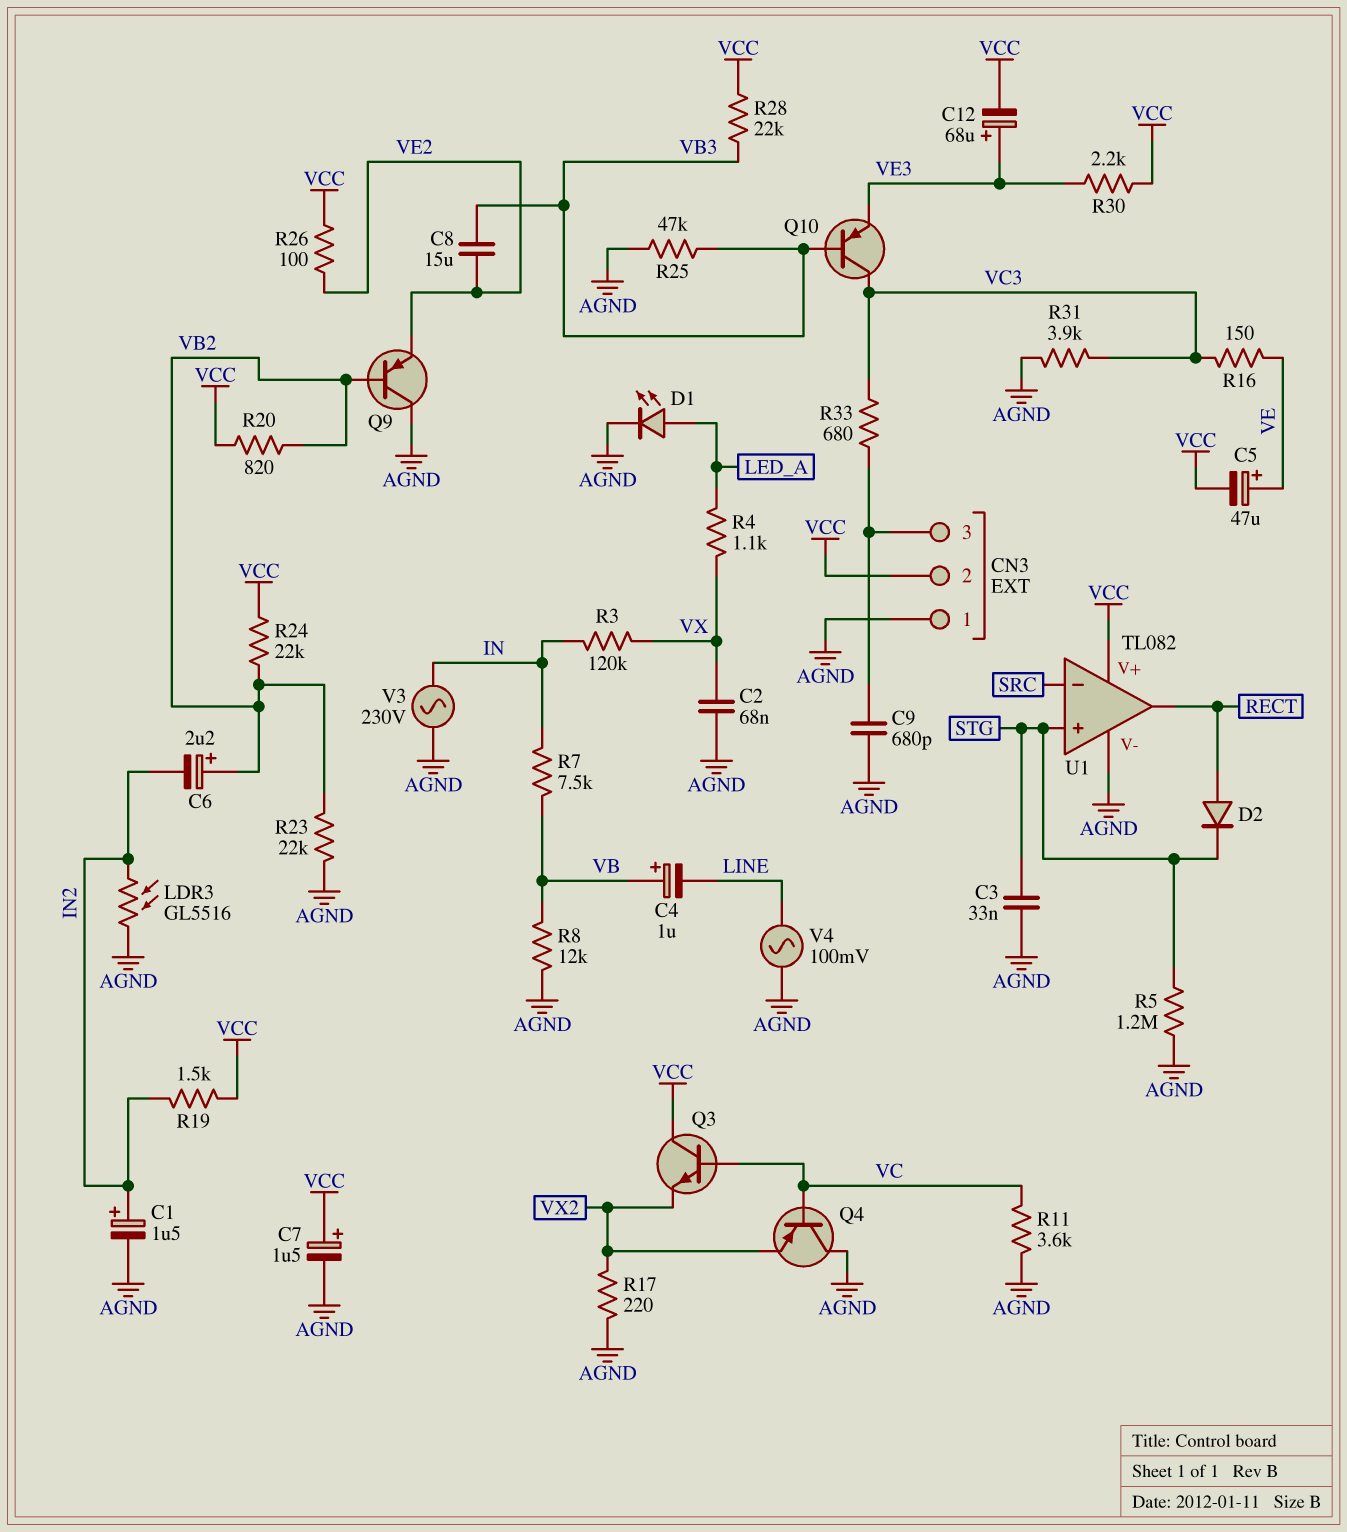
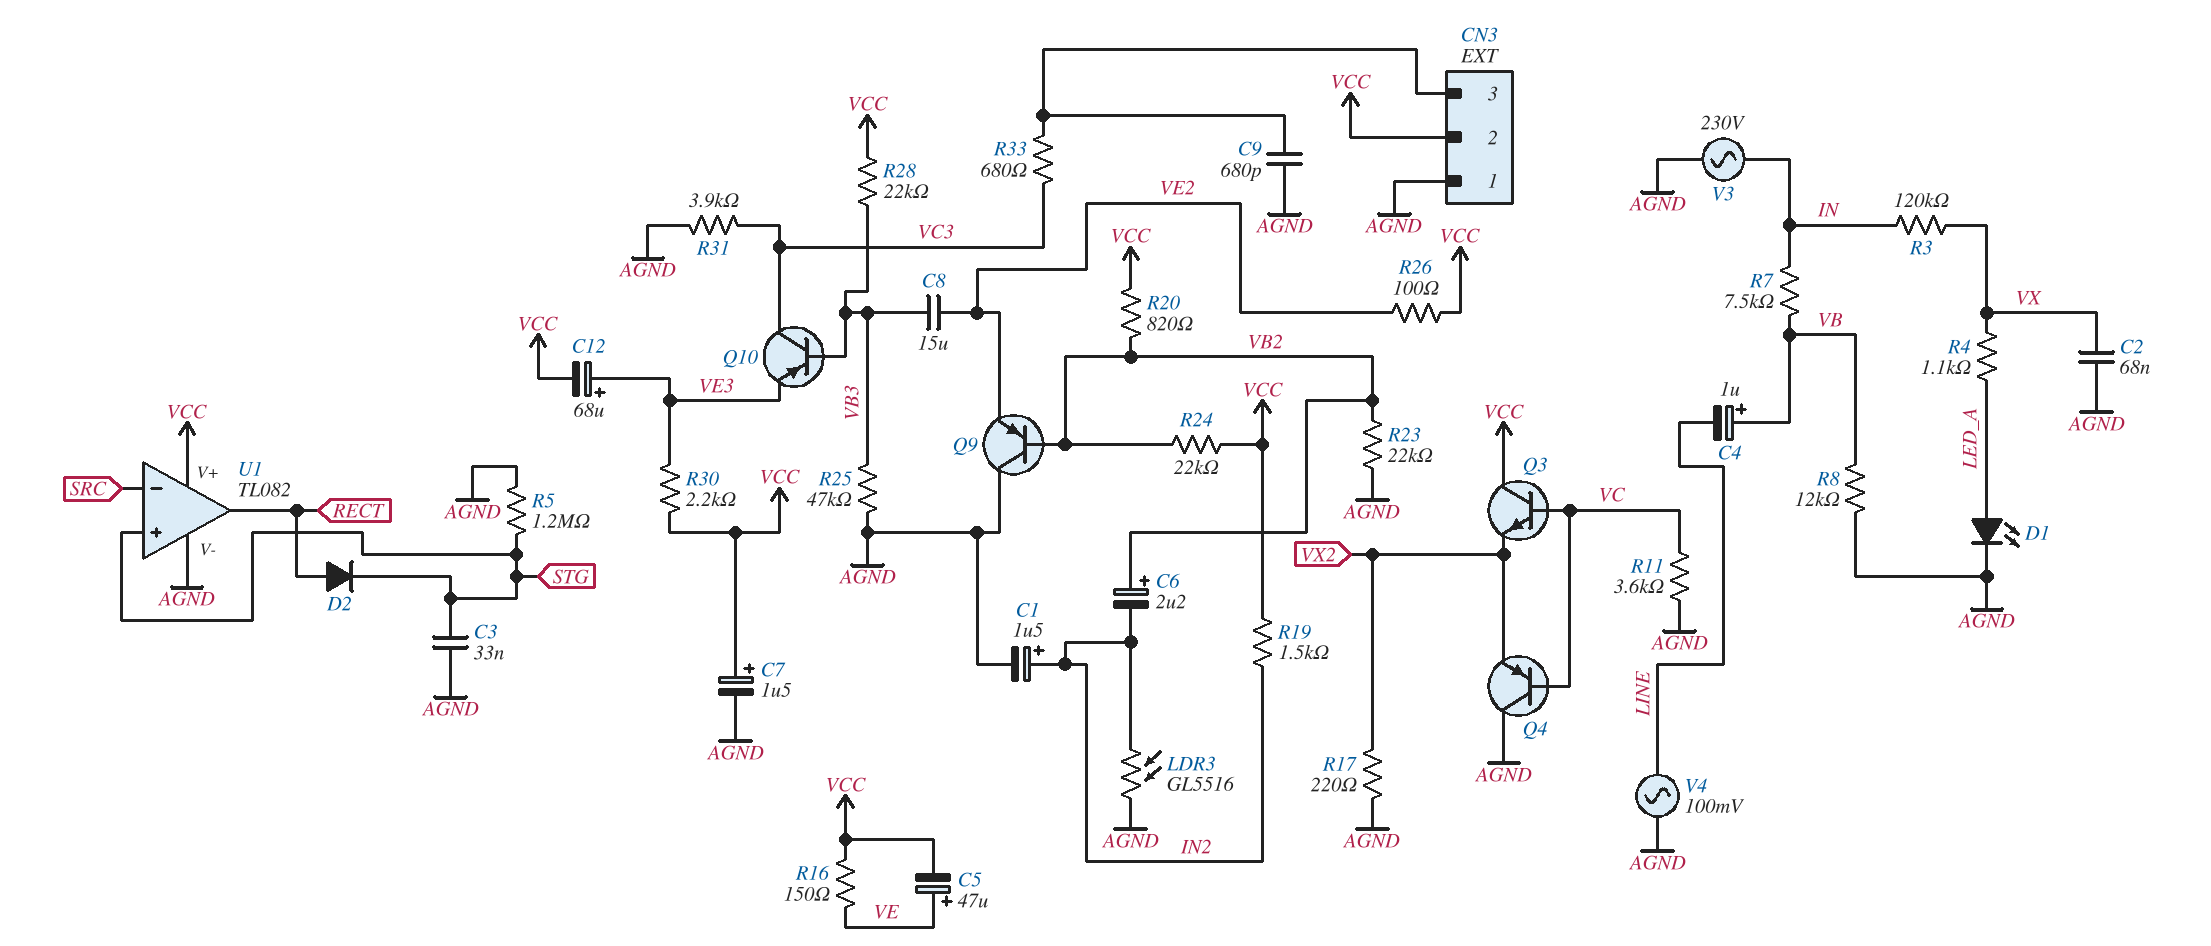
R16: 150 (VC3, VE) -> 150 (VCC, VE)

